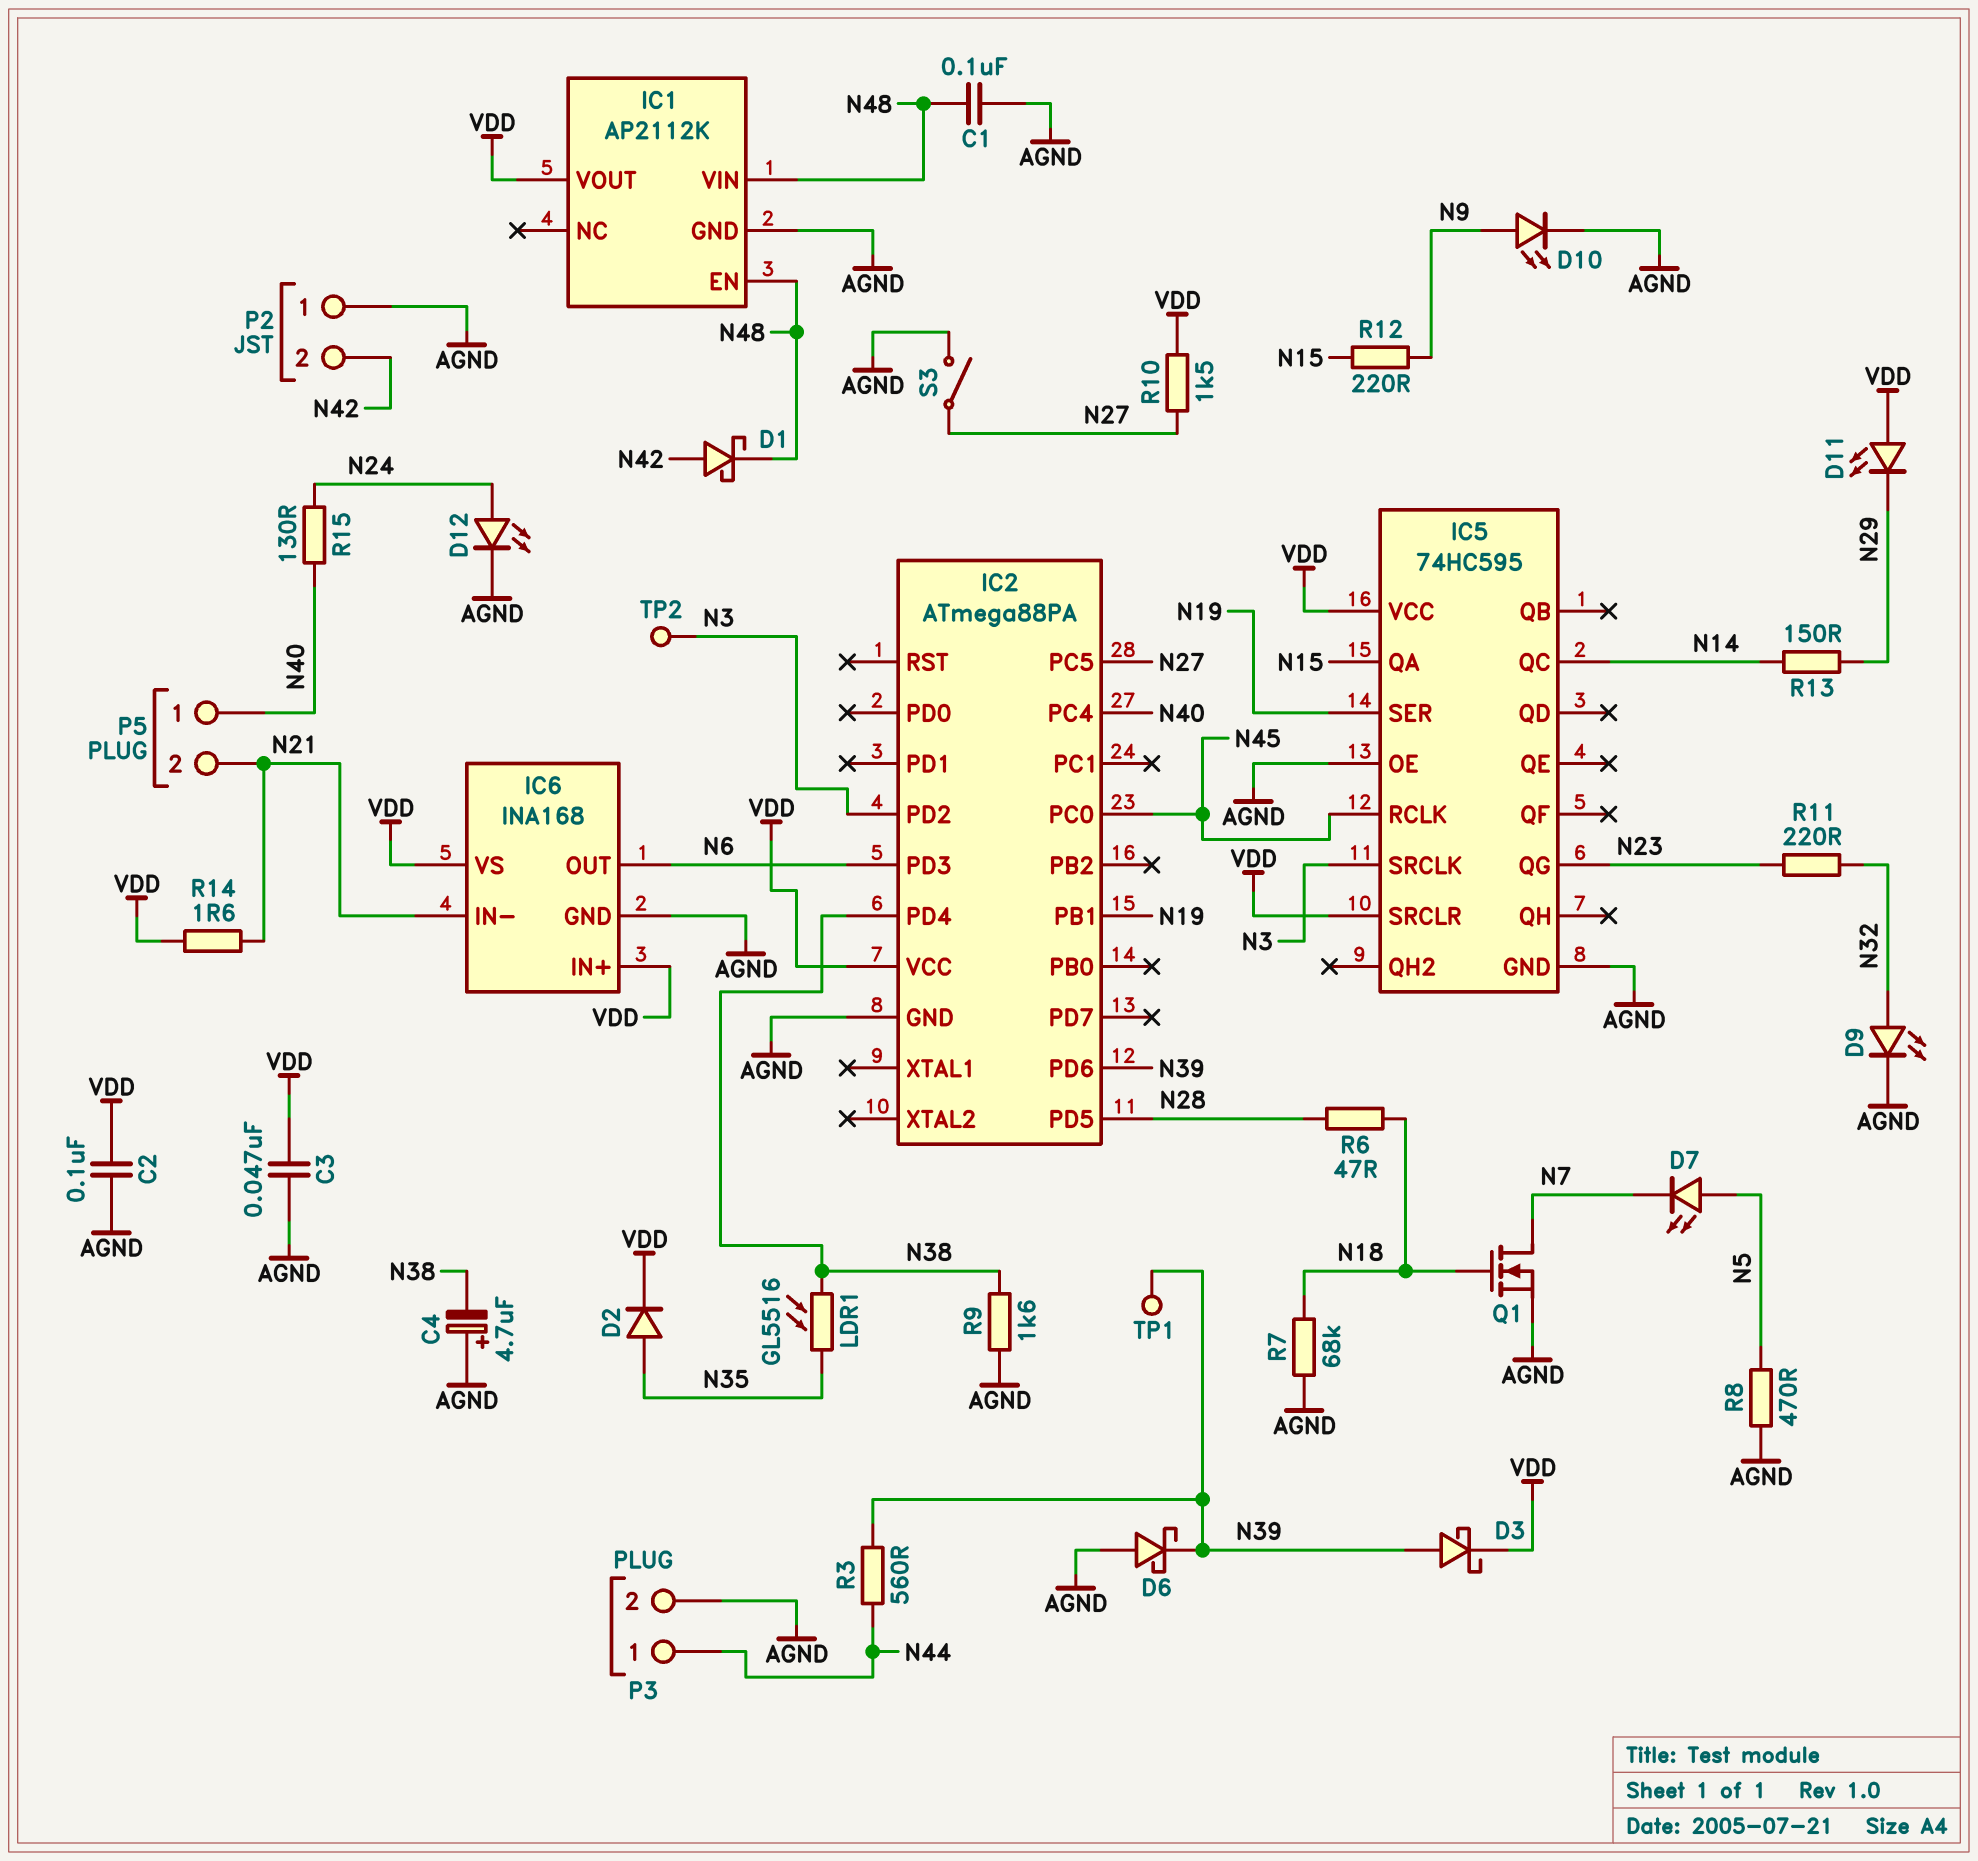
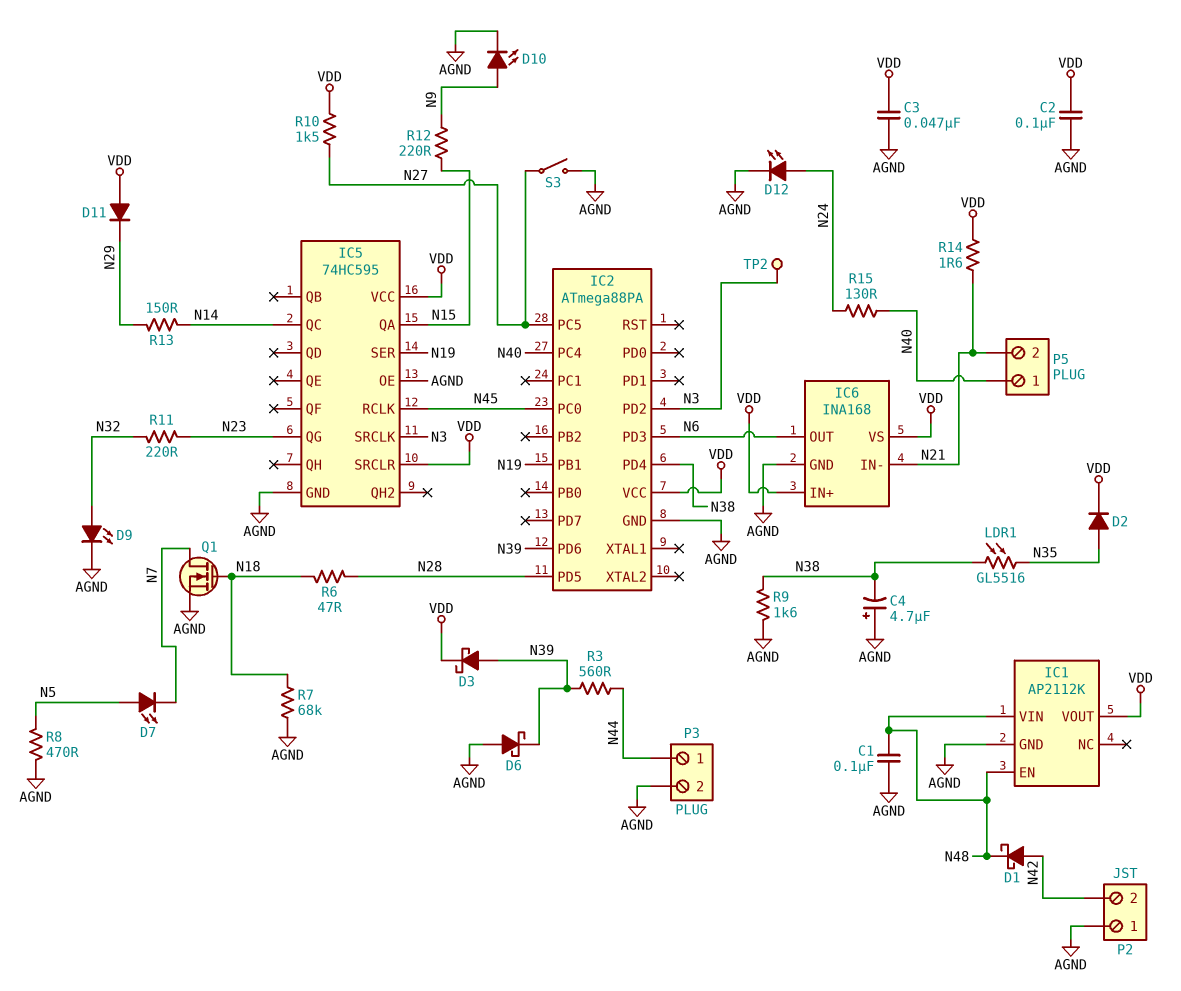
D11: LED (A VDD, K N29) -> diode (A VDD, K N29)
TP1: test point (N39) -> none

